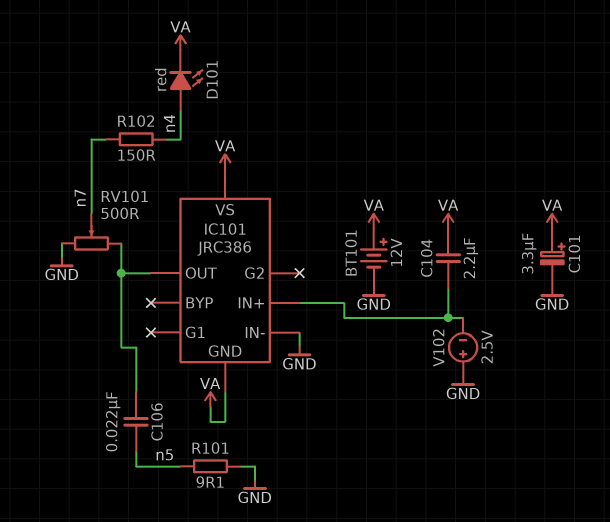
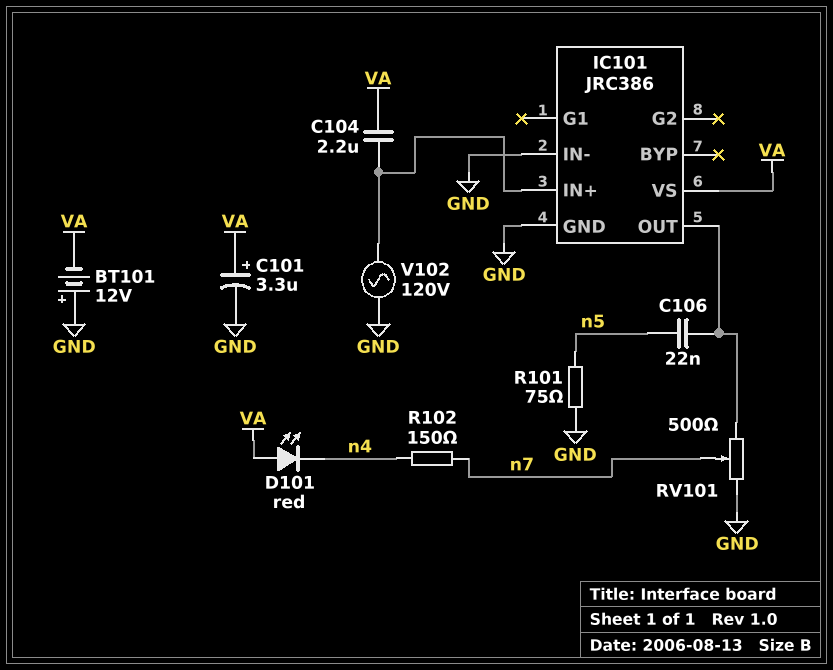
BT101: 12V (plus VA, minus GND) -> 12V (plus GND, minus VA)
D101: LED red (A n4, K VA) -> LED red (A VA, K n4)
IC101 pin GND: VA -> GND
R101: 9.1 (GND, n5) -> 75 (GND, n5)
V102: 2.5V (plus GND, minus IC101/IN+) -> AC 120V (GND, IC101/IN+)

